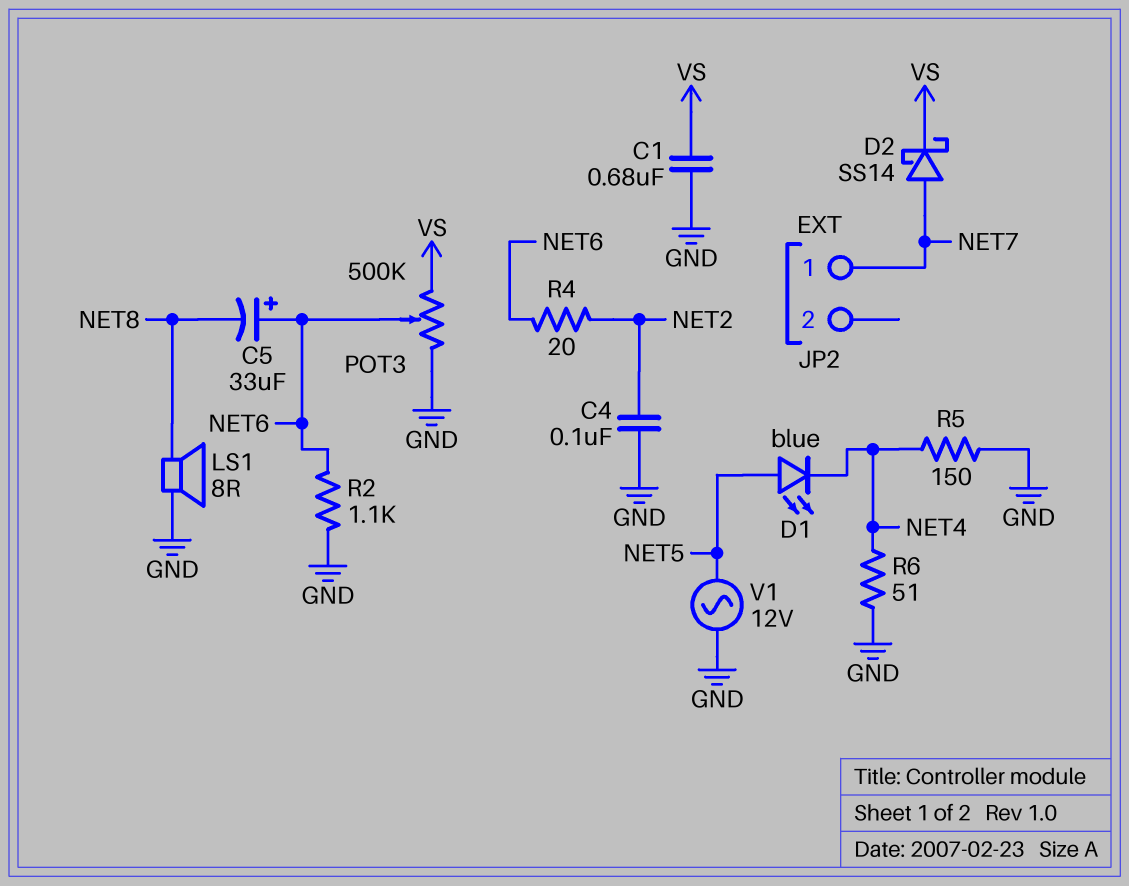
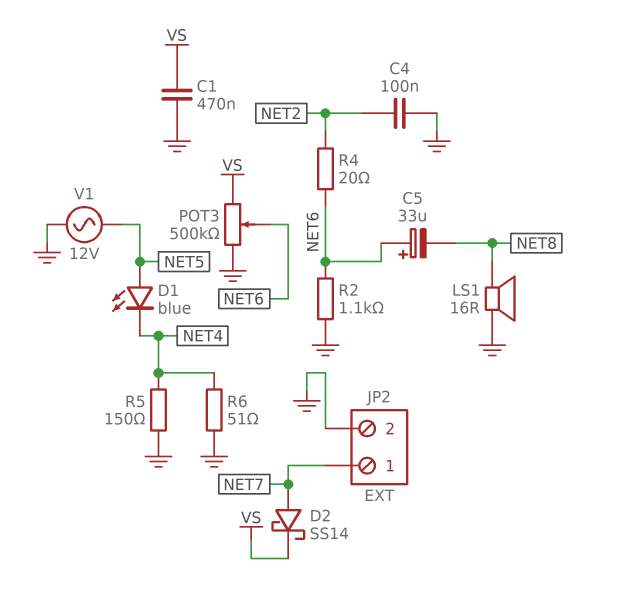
C1: 680nF (GND, VS) -> 470nF (GND, VS)
JP2 pin 2: none -> GND
LS1: speaker 8R (GND, NET8) -> speaker 16R (GND, NET8)

